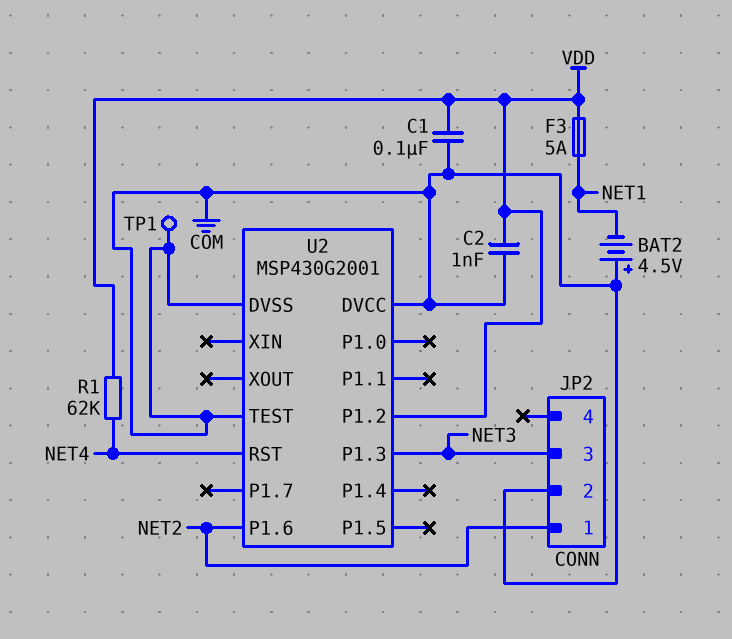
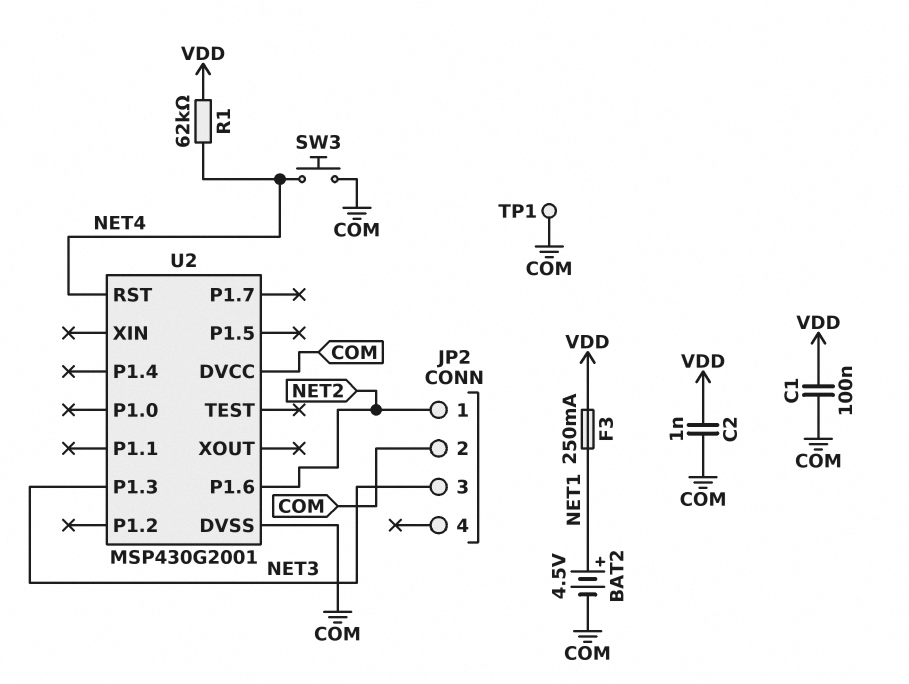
BAT2: 4.5V (plus COM, minus NET1) -> 4.5V (plus NET1, minus COM)
F3: 5A (NET1, VDD) -> 250mA (NET1, VDD)
SW3: none -> button (COM, NET4)
U2 pin P1.2: VDD -> none
U2 pin TEST: COM -> none

